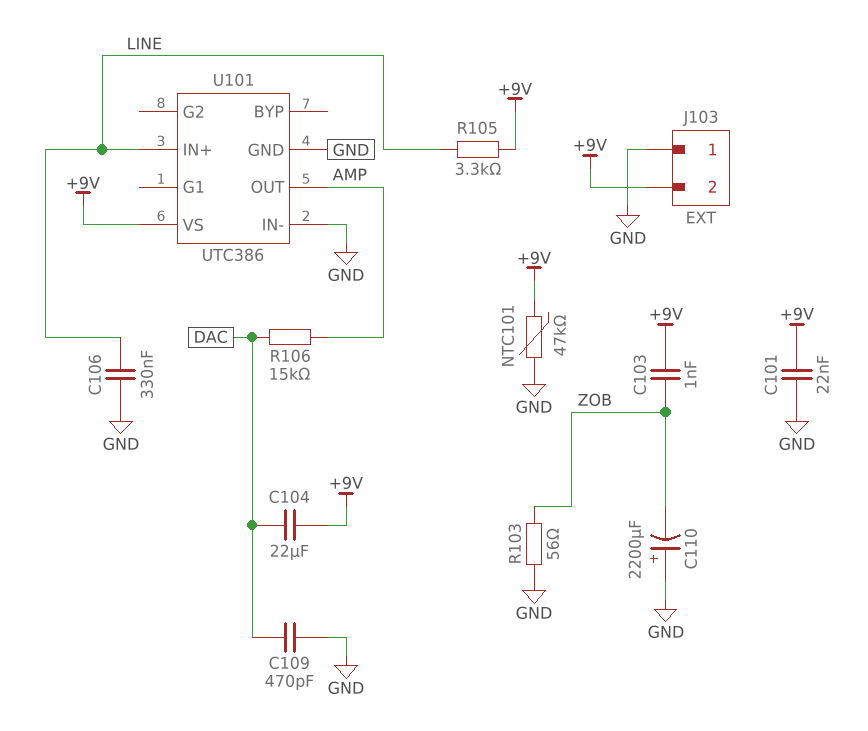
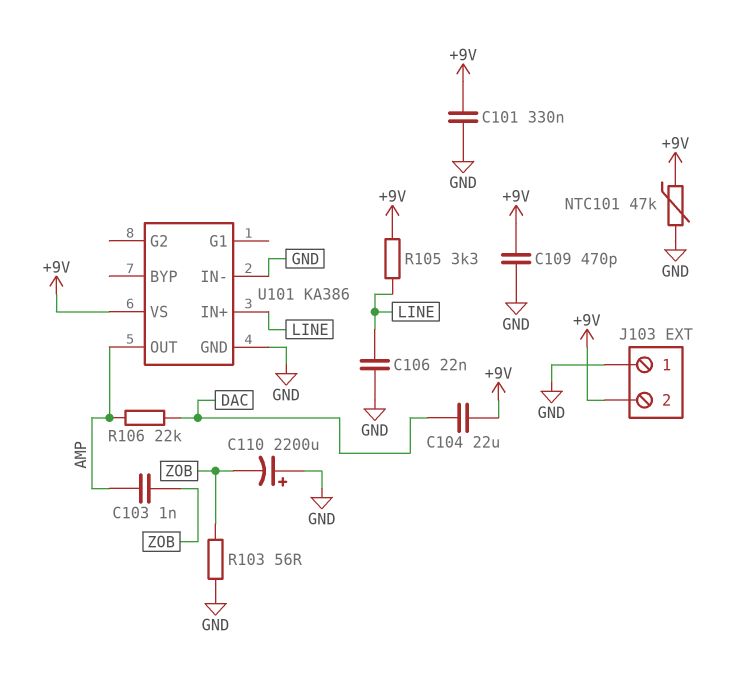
C101: 22nF (+9V, GND) -> 330nF (+9V, GND)
C103: 1nF (+9V, ZOB) -> 1nF (AMP, ZOB)
C106: 330nF (GND, LINE) -> 22nF (GND, LINE)
C109: 470pF (DAC, GND) -> 470pF (+9V, GND)
R106: 15k (AMP, DAC) -> 22k (AMP, DAC)
U101: UTC386 -> KA386

